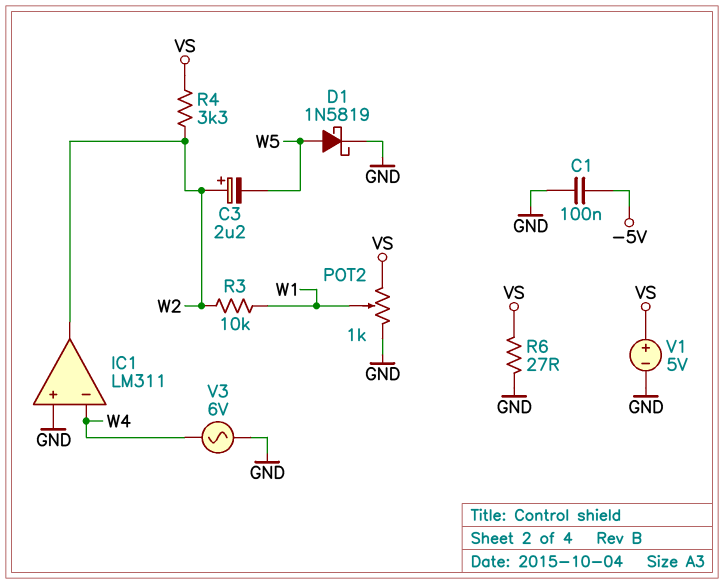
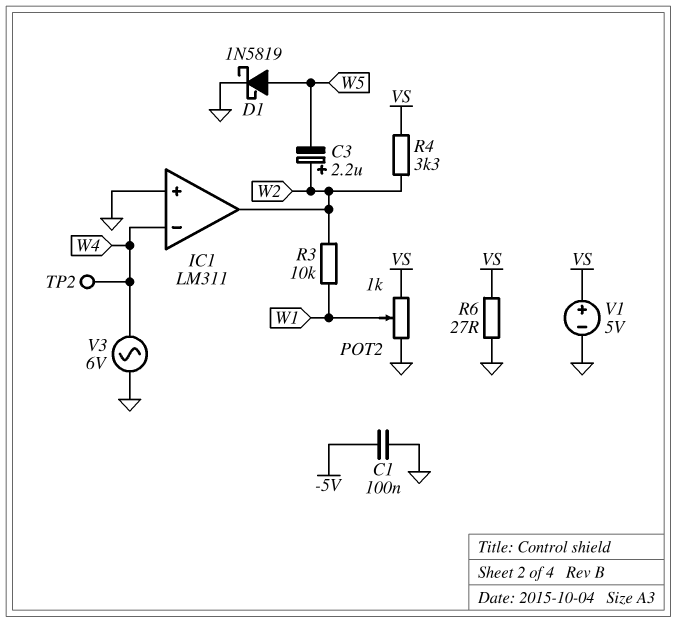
TP2: none -> test point (W4)

